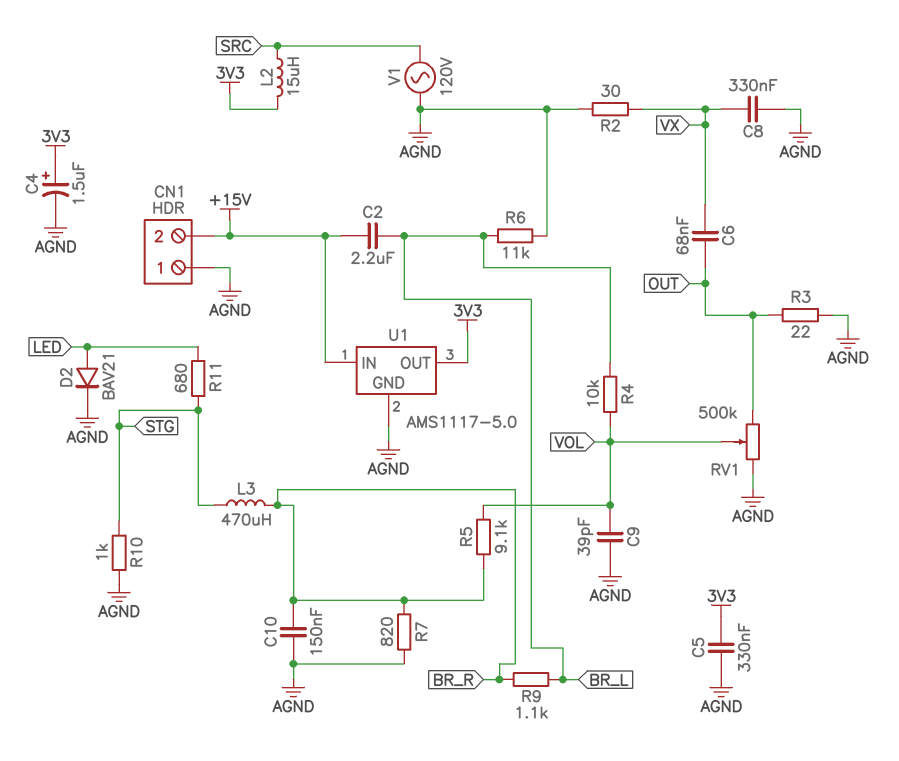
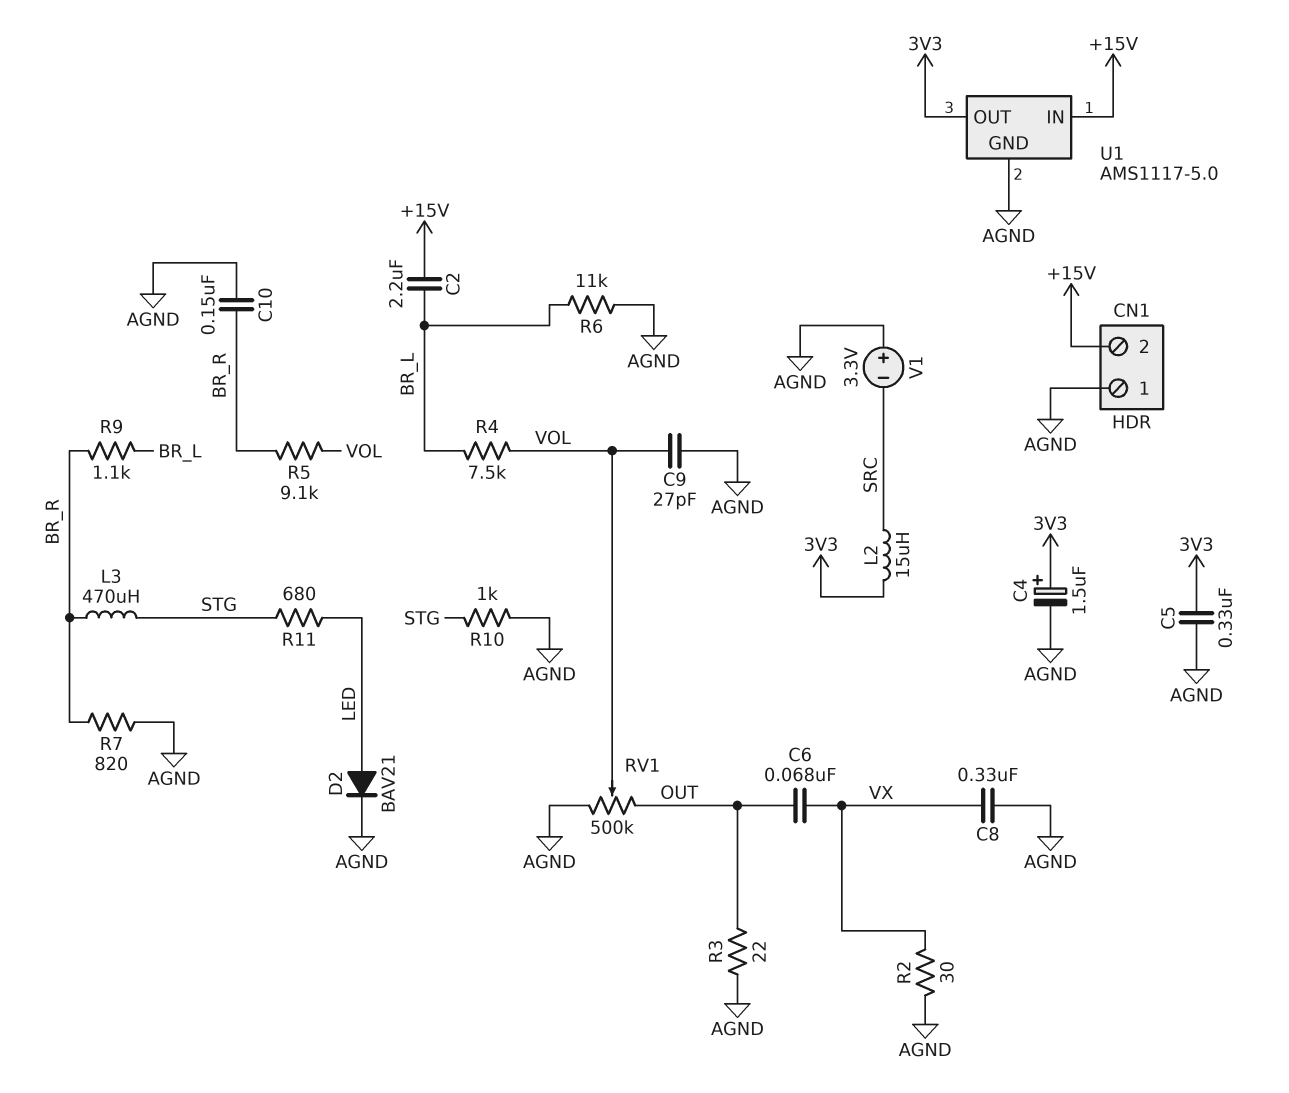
C9: 39pF (AGND, VOL) -> 27pF (AGND, VOL)
R4: 10k (BR_L, VOL) -> 7.5k (BR_L, VOL)
V1: AC 120V (AGND, SRC) -> 3.3V (plus AGND, minus SRC)

